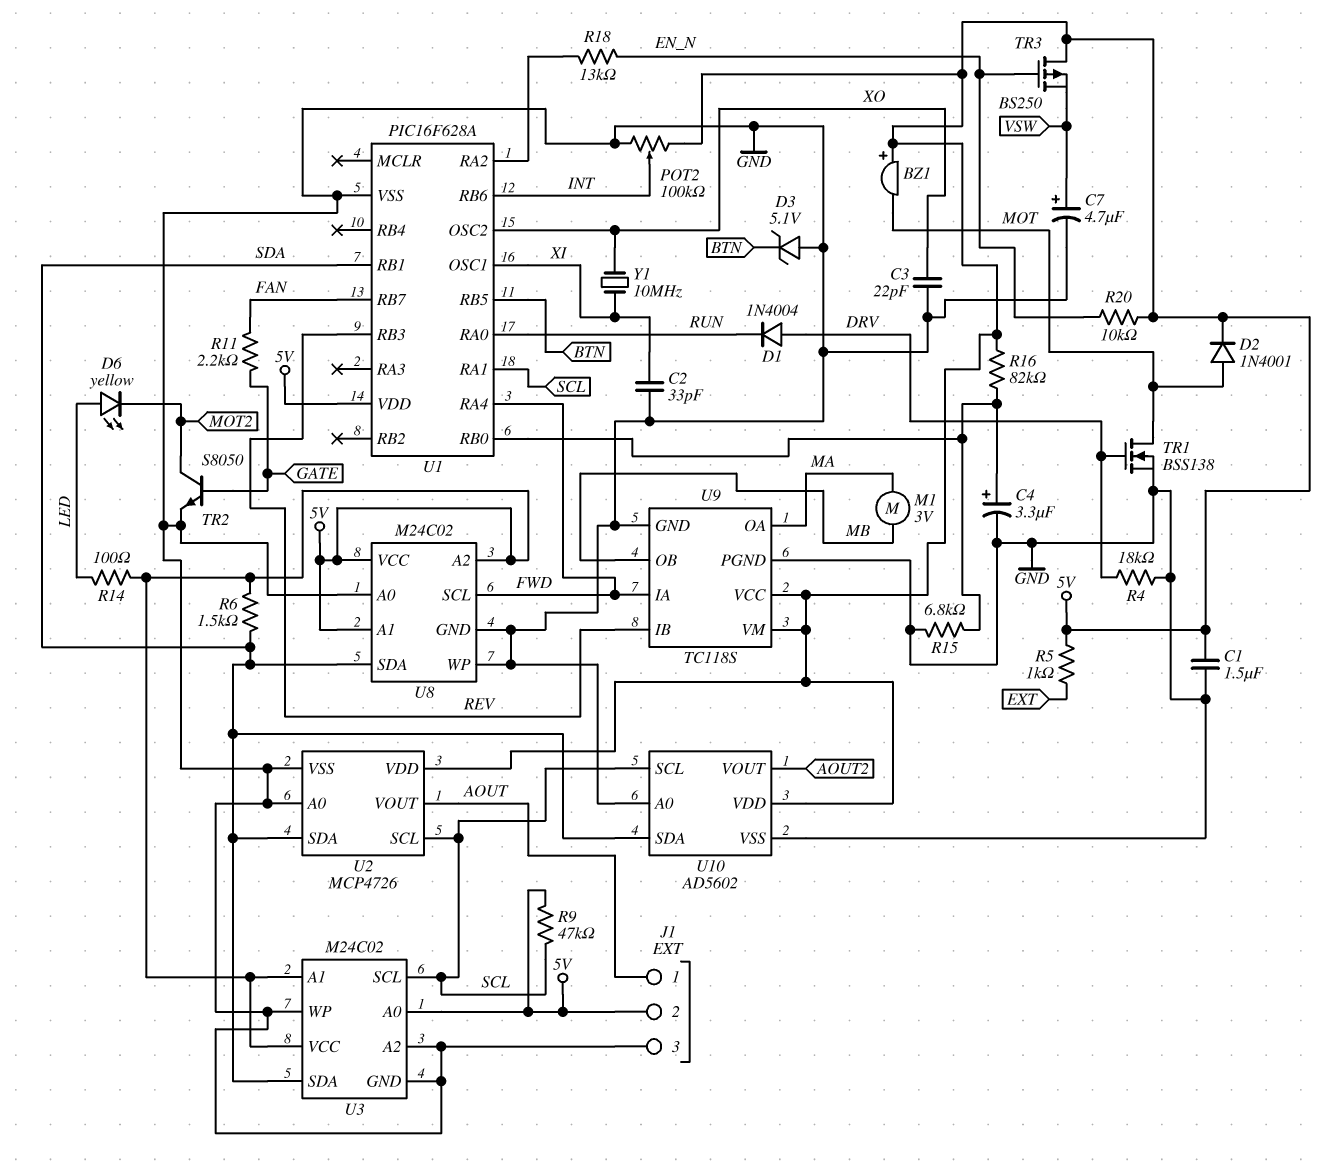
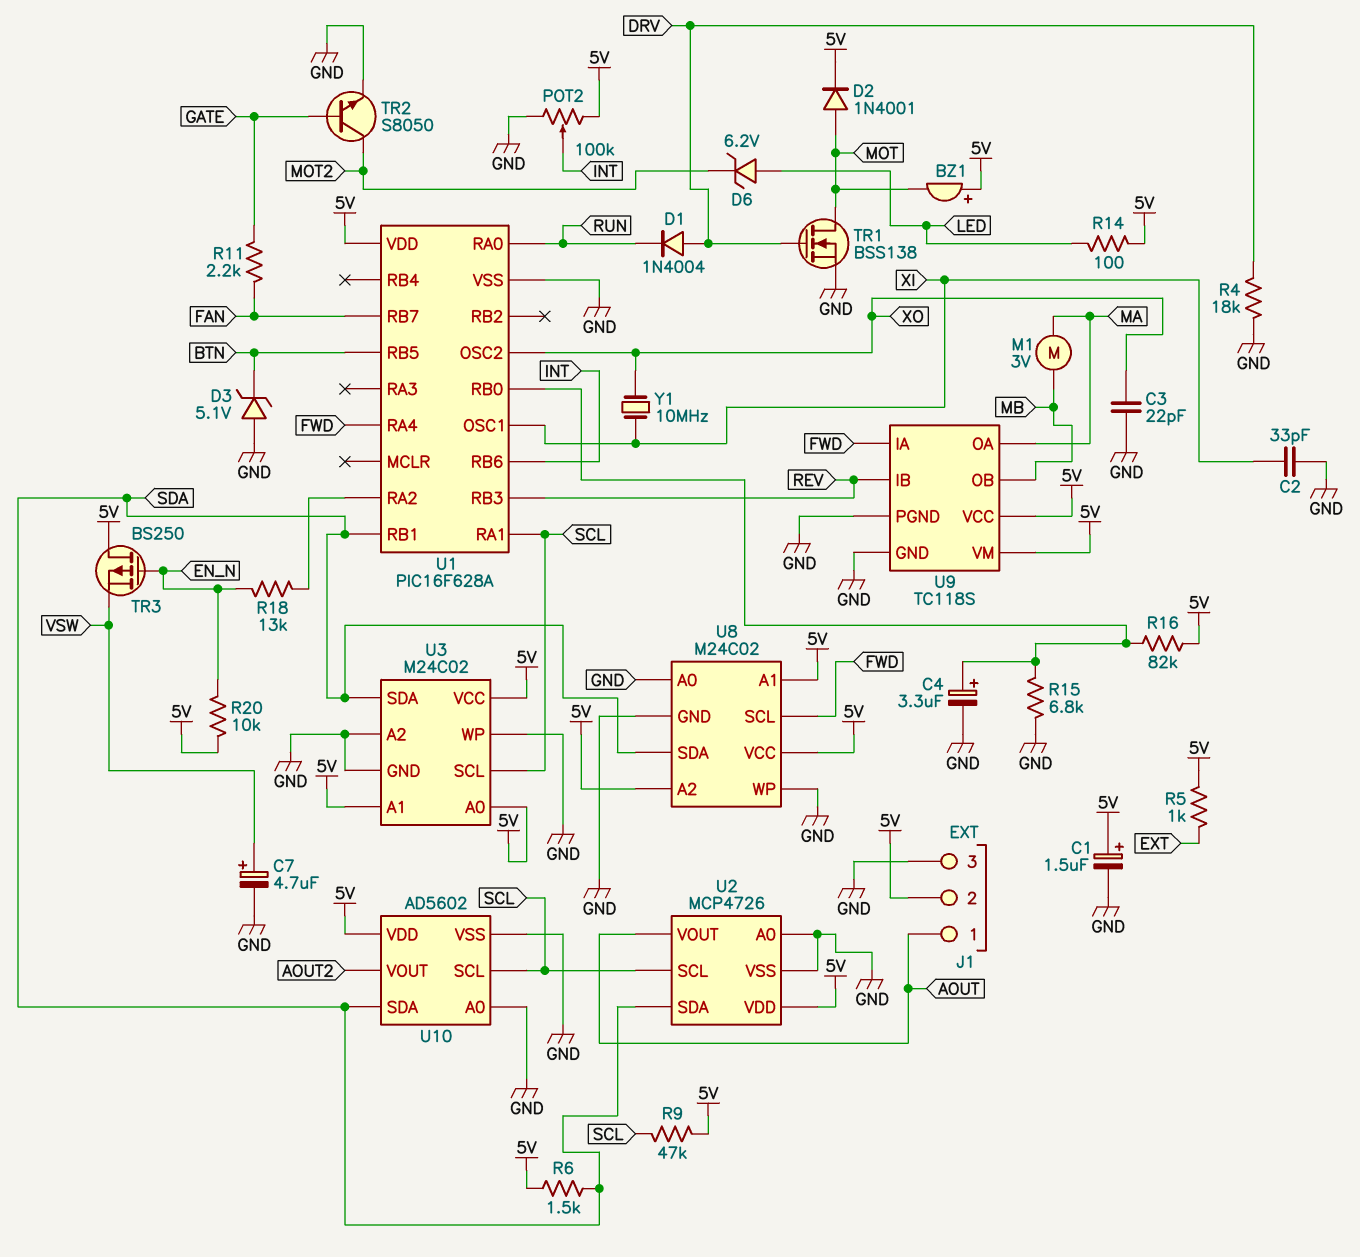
C1: 1.5uF (5V, GND) -> 1.5uF (plus 5V, minus GND)
D6: LED yellow (A LED, K MOT2) -> zener 6.2V (A LED, K MOT2)

